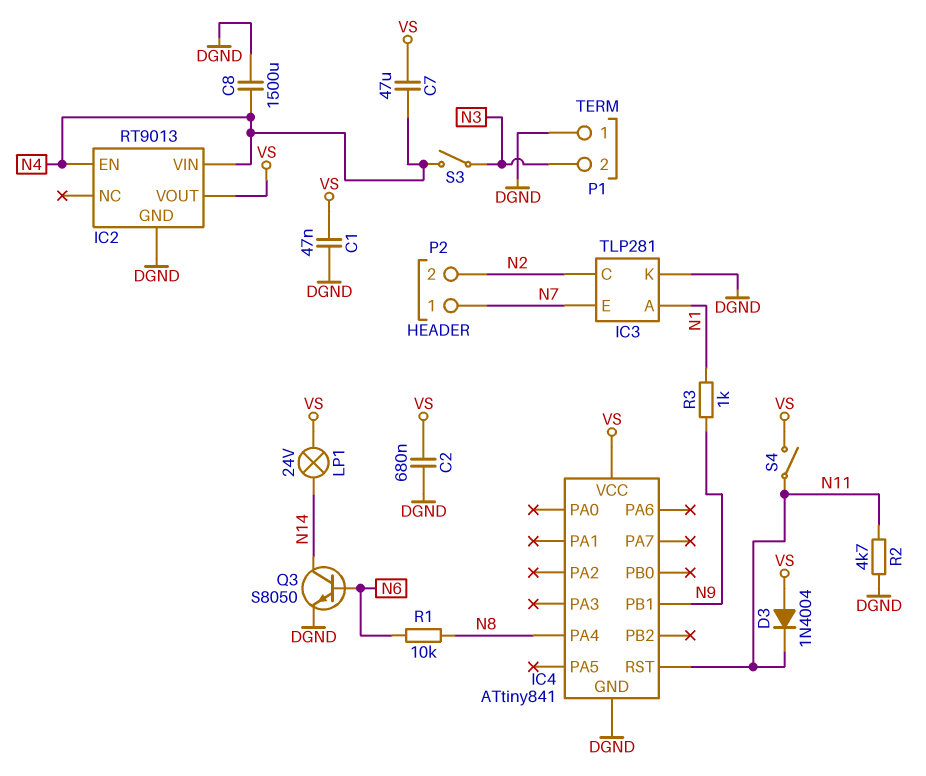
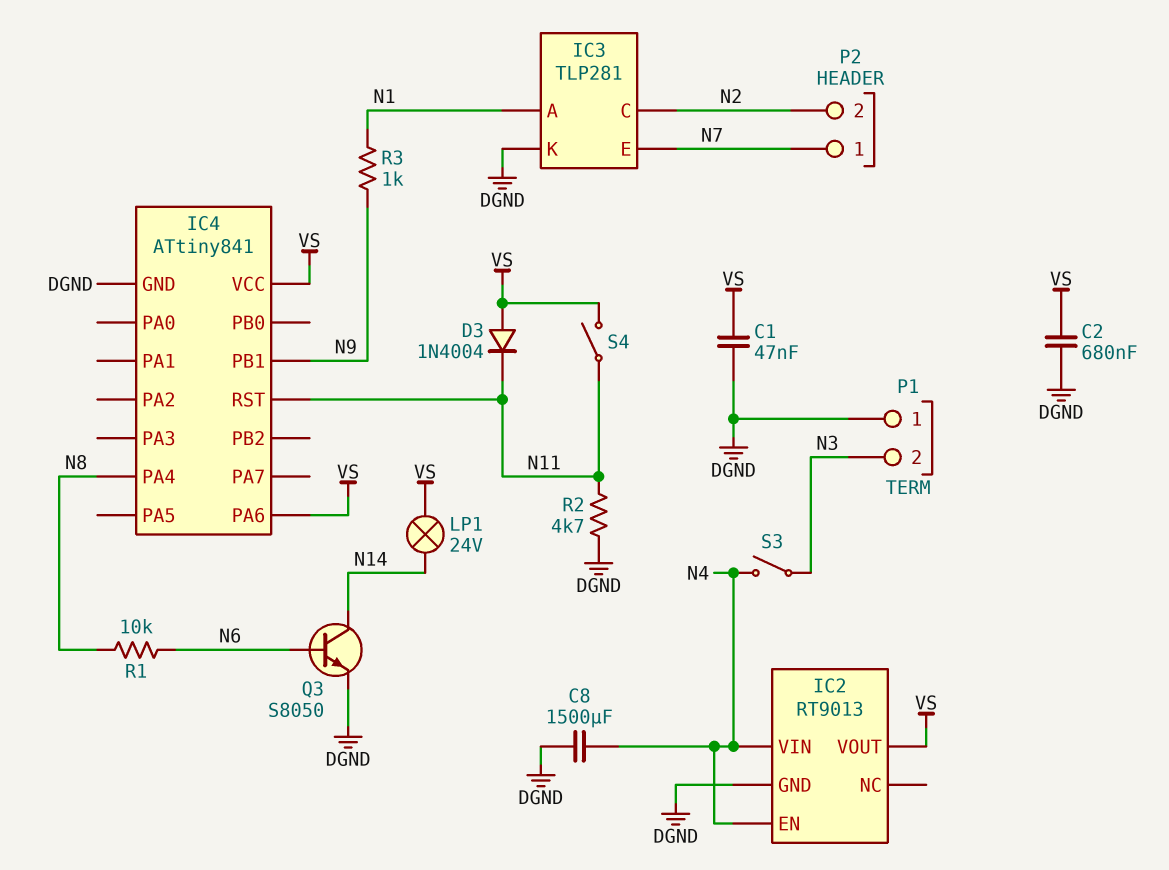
C7: 47uF (N4, VS) -> none
IC4 pin PA6: none -> VS

